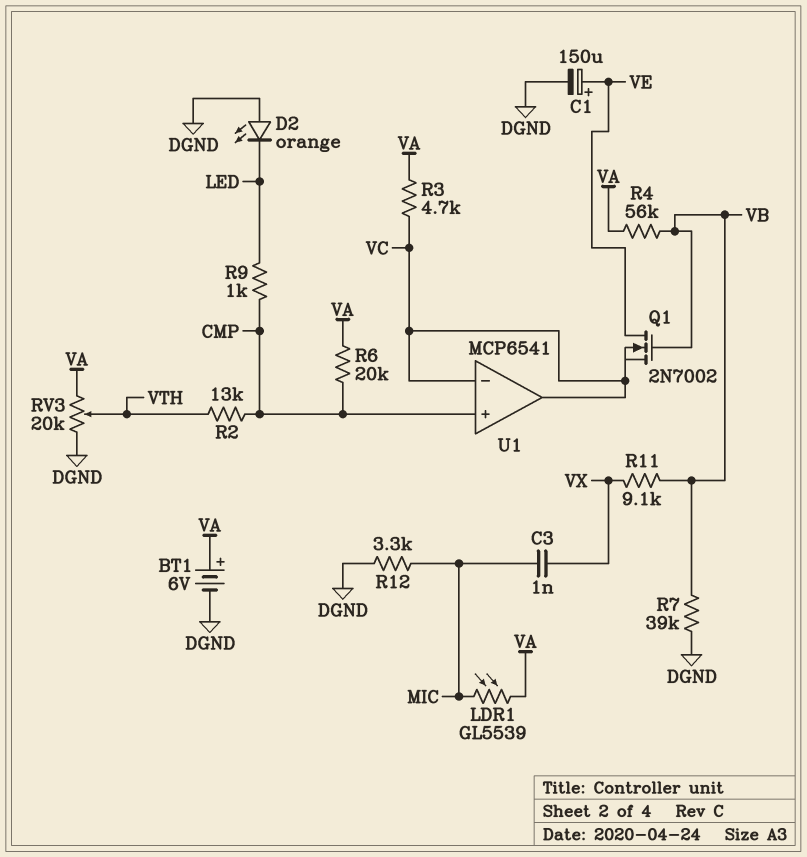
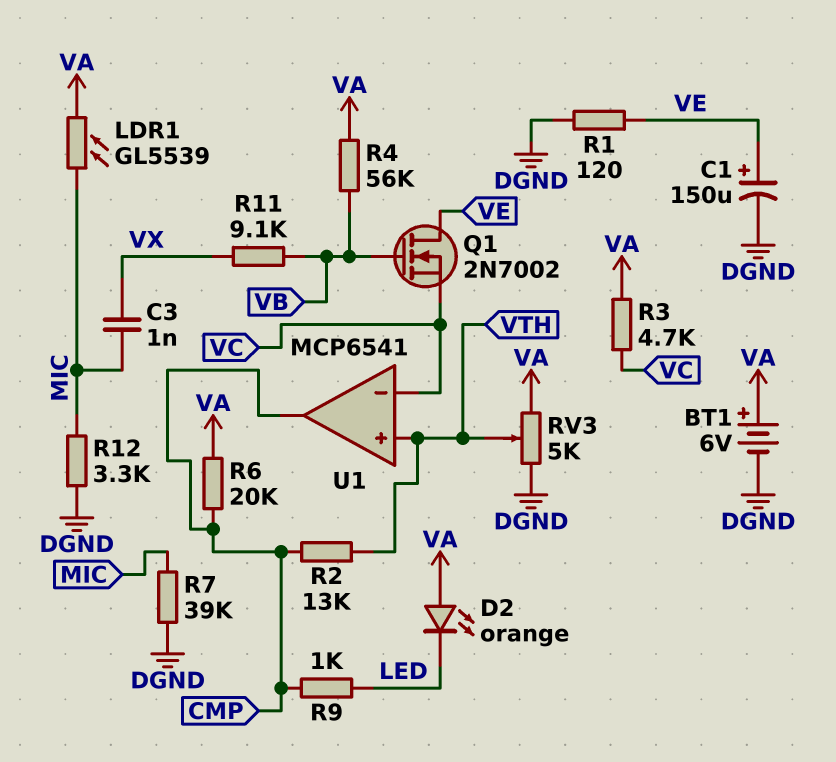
D2: LED orange (A DGND, K LED) -> LED orange (A VA, K LED)
R1: none -> 120 (DGND, VE)
R7: 39k (DGND, VB) -> 39k (DGND, MIC)
RV3: 20k (DGND, VA, wiper VTH) -> 5k (DGND, VA, wiper VTH)
U1 pin in+: CMP -> VTH
U1 pin out: VC -> CMP

